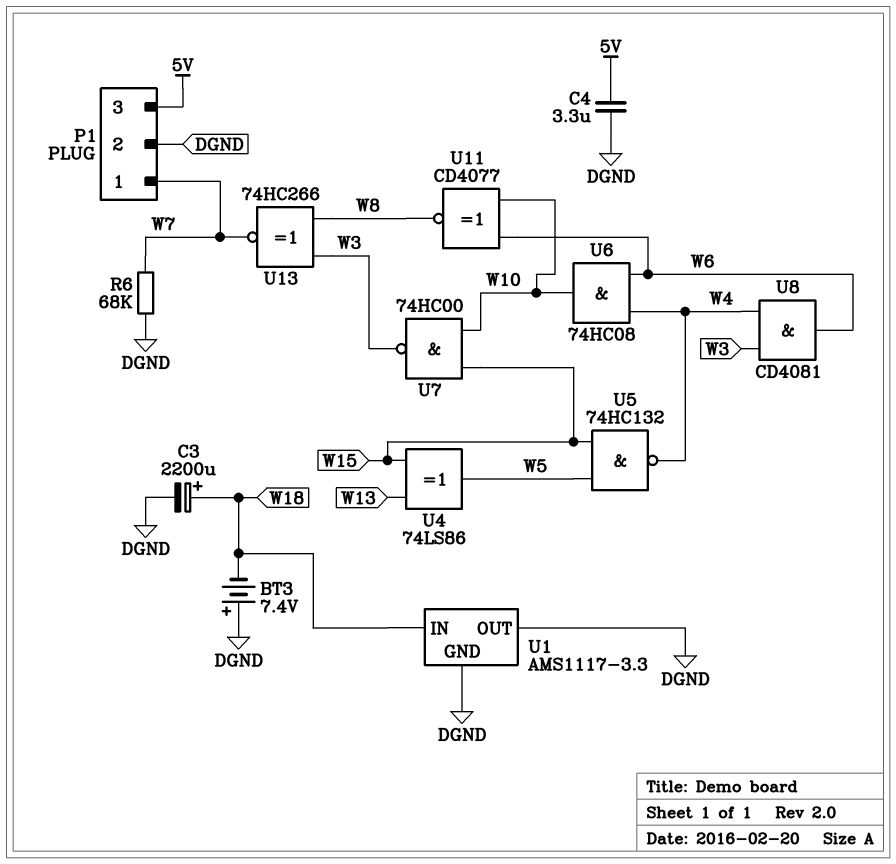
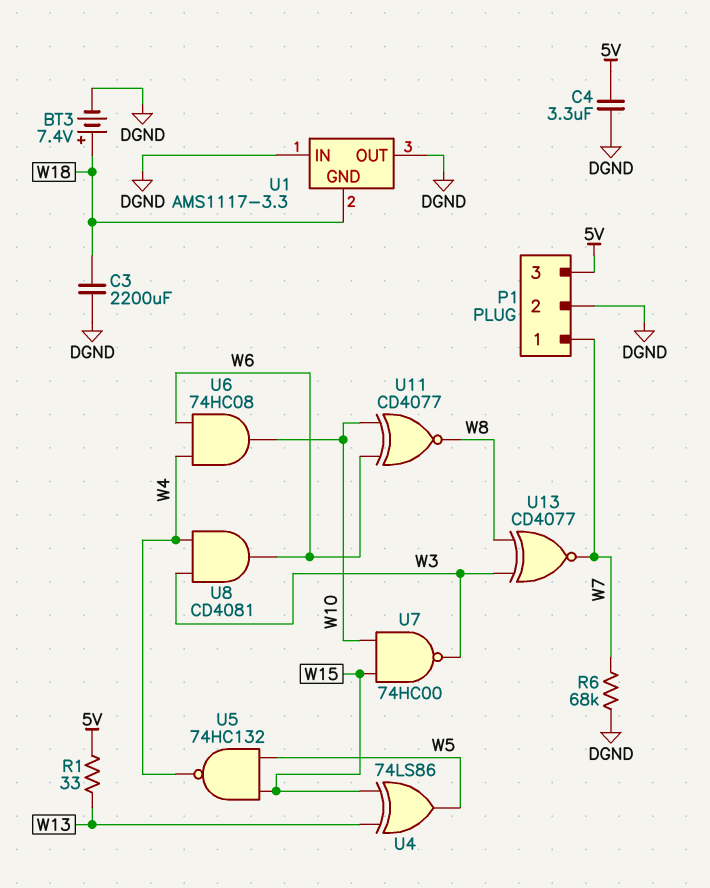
BT3: 7.4V (plus DGND, minus W18) -> 7.4V (plus W18, minus DGND)
C3: 2200uF (plus W18, minus DGND) -> 2200uF (DGND, W18)
R1: none -> 33 (5V, W13)
U1 pin GND: DGND -> W18
U1 pin IN: W18 -> DGND
U13: XNOR 74HC266 (in W3, in W8, out W7) -> XNOR CD4077 (in W3, in W8, out W7)

